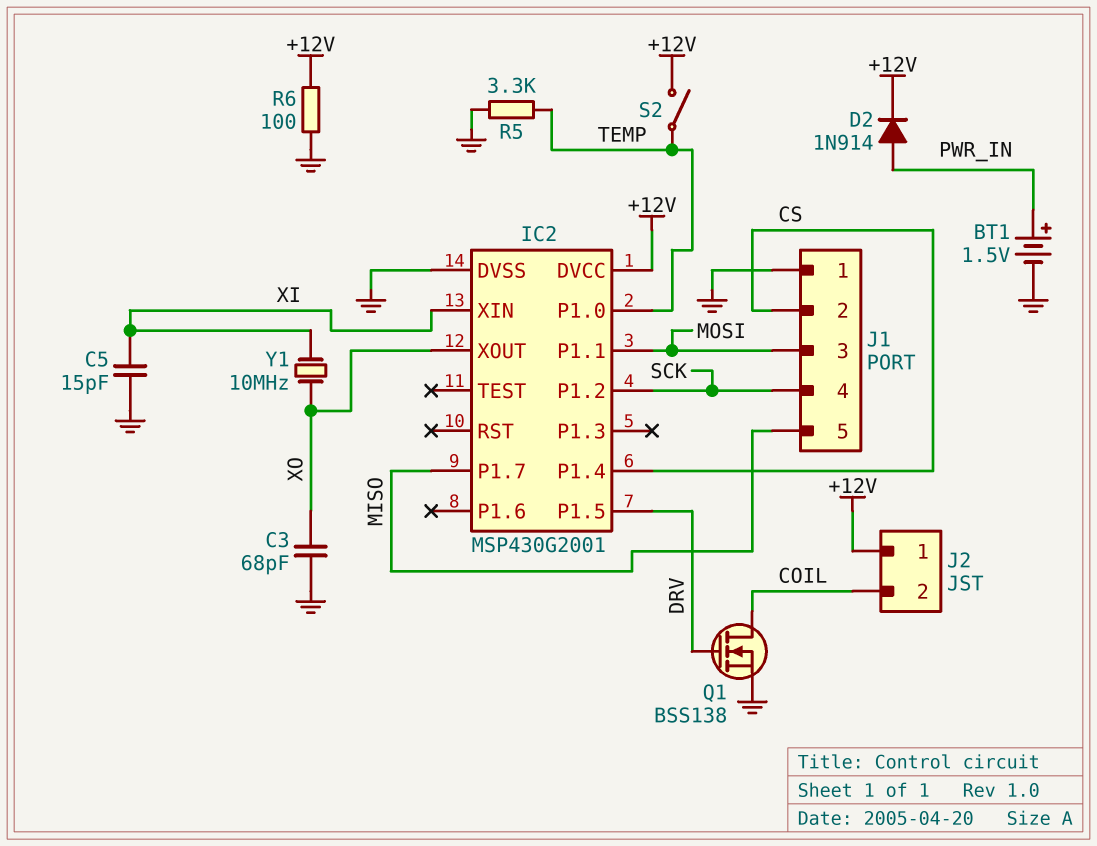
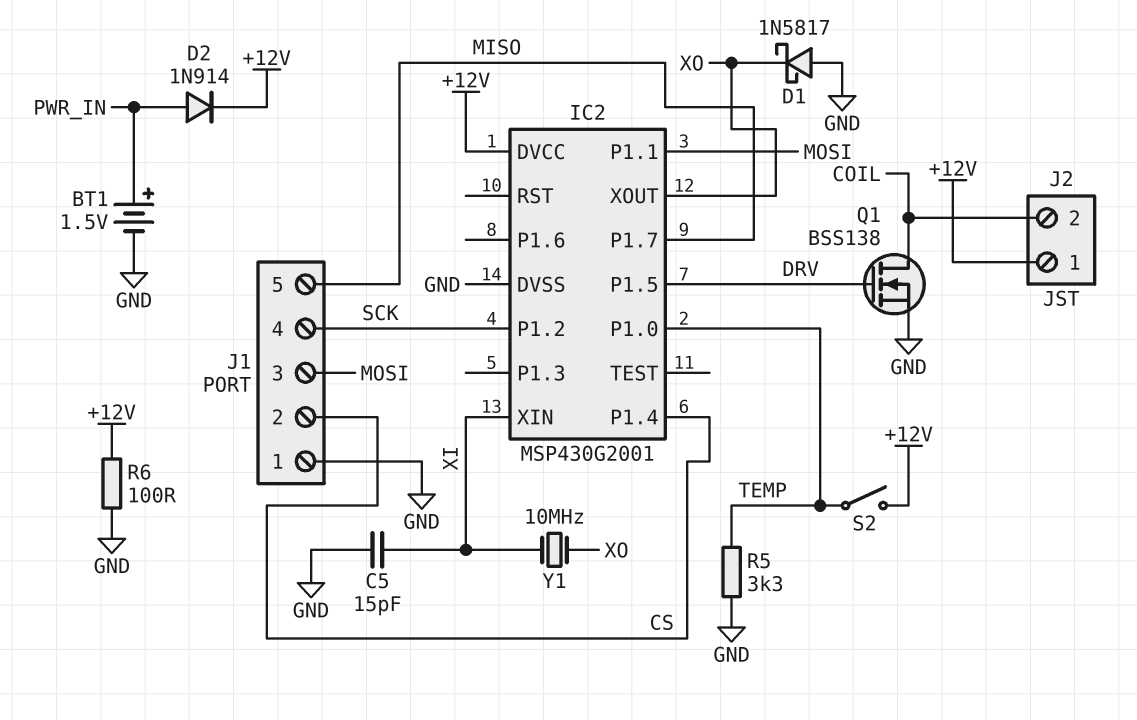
C3: 68pF (GND, XO) -> none
D1: none -> schottky 1N5817 (A GND, K XO)

